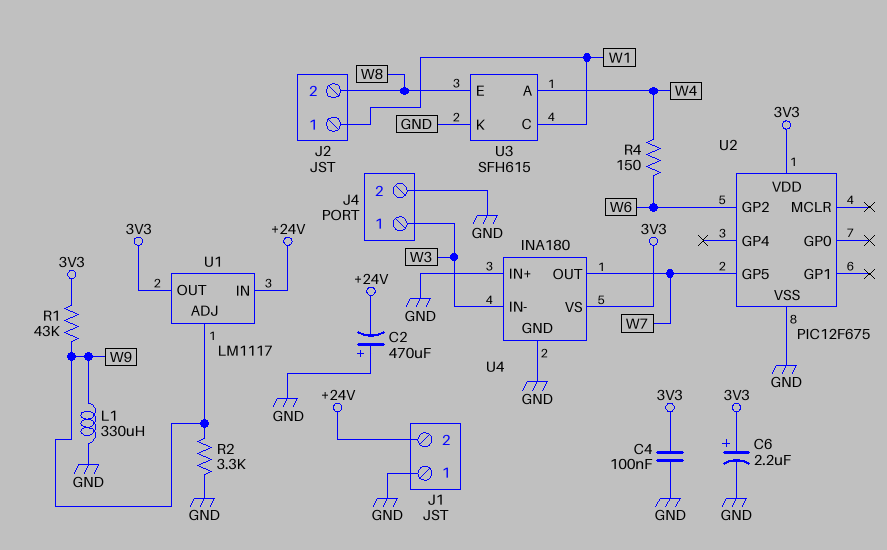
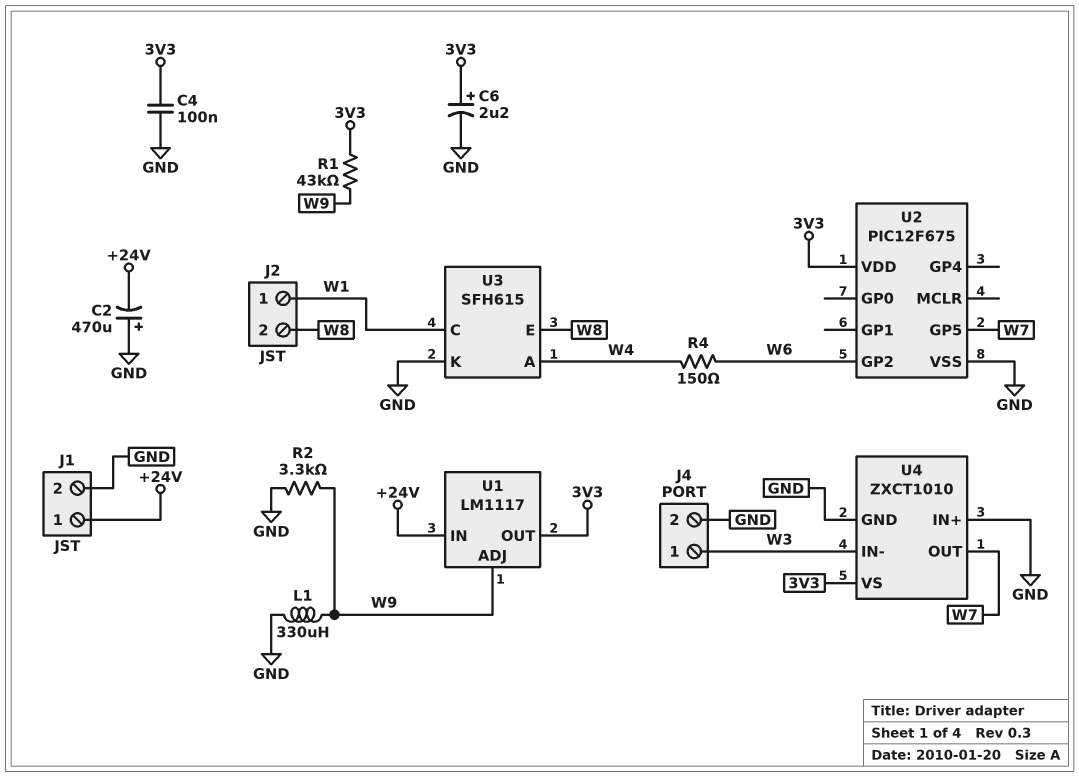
J1 pin 1: GND -> +24V
J1 pin 2: +24V -> GND
U4: INA180 -> ZXCT1010

